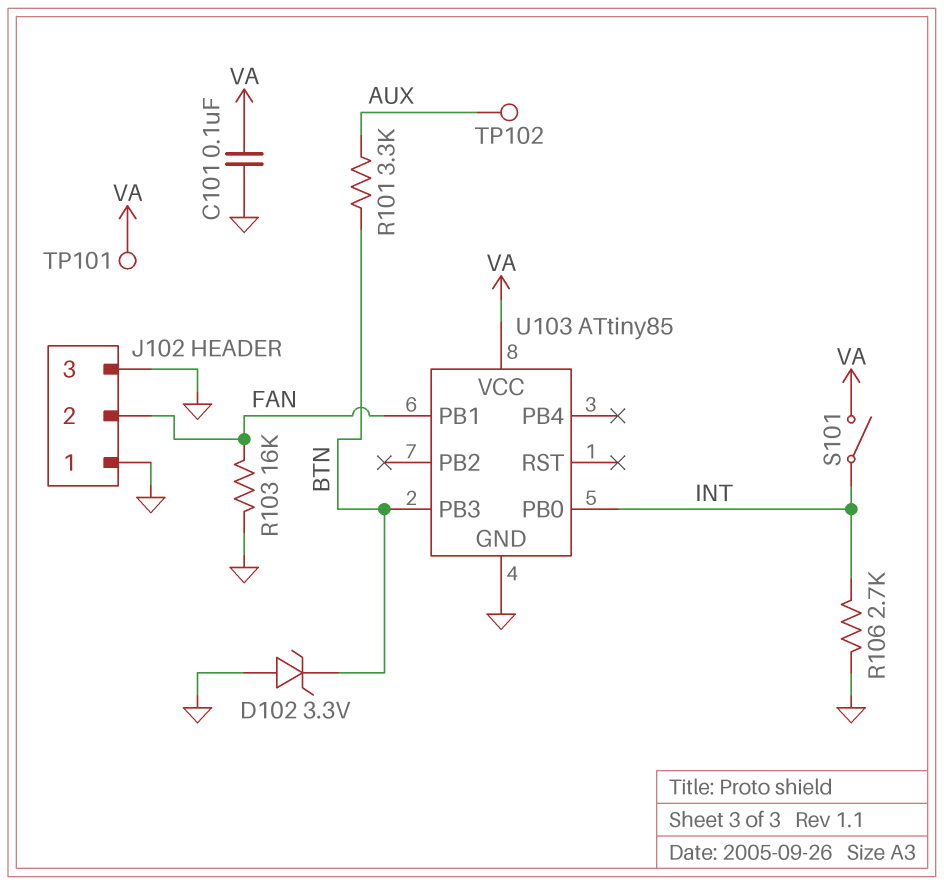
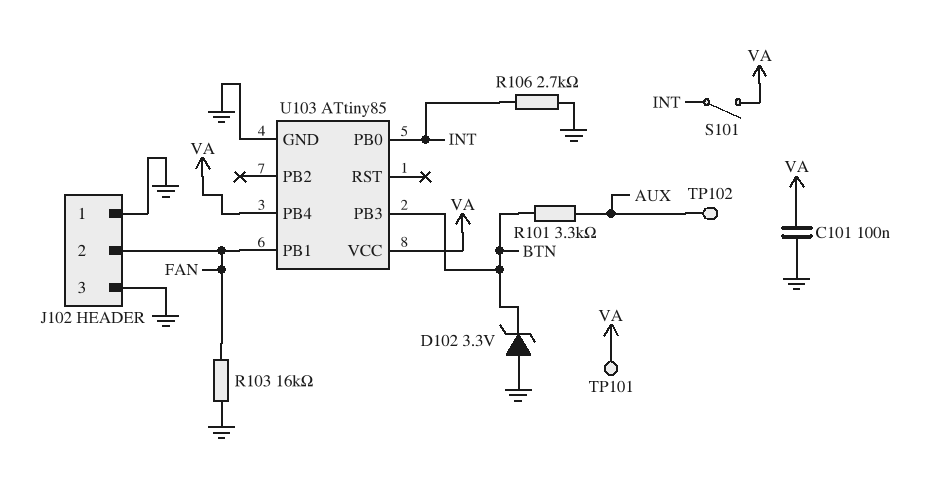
U103 pin PB4: none -> VA

